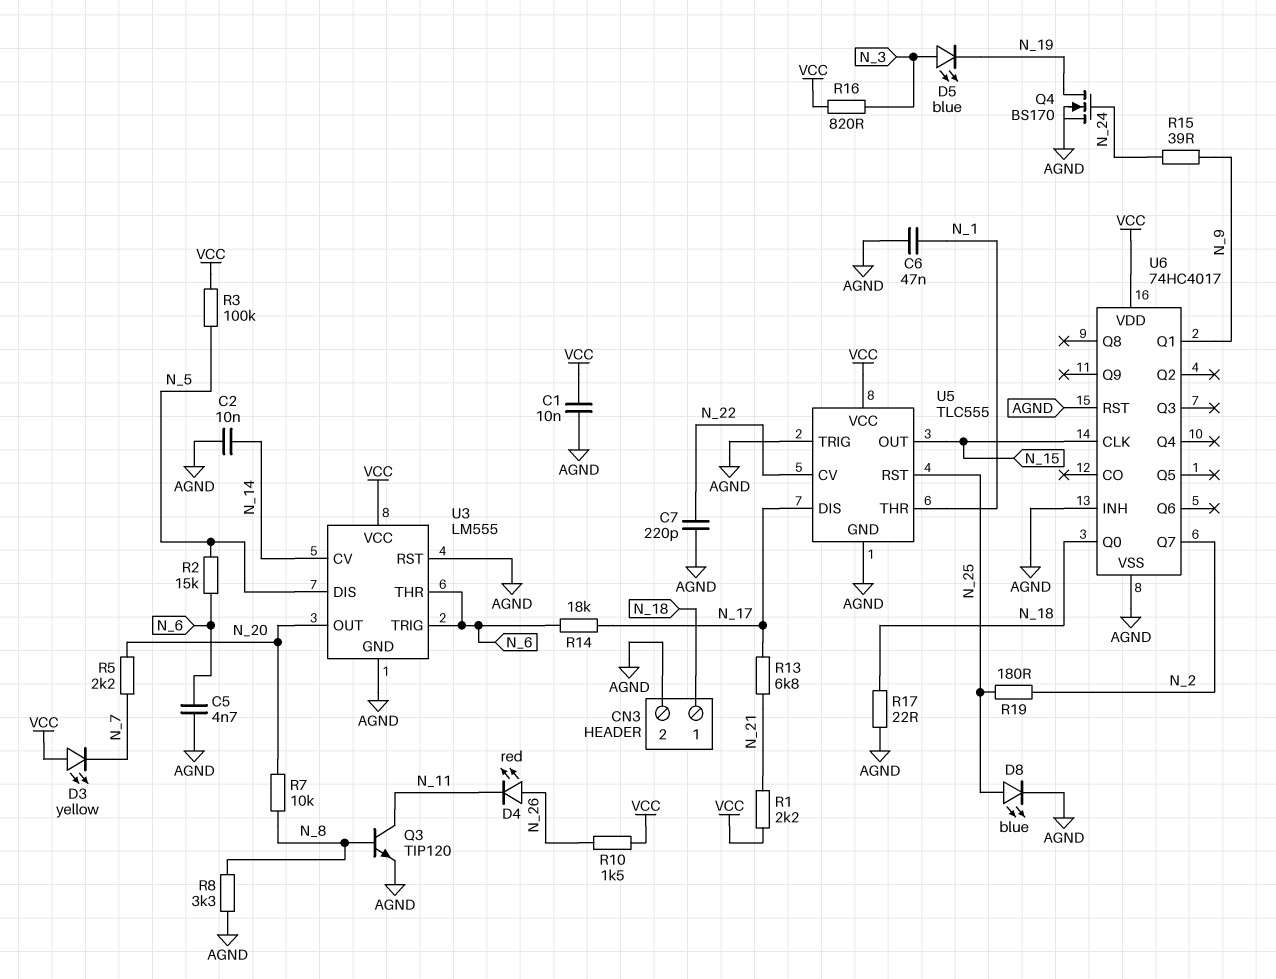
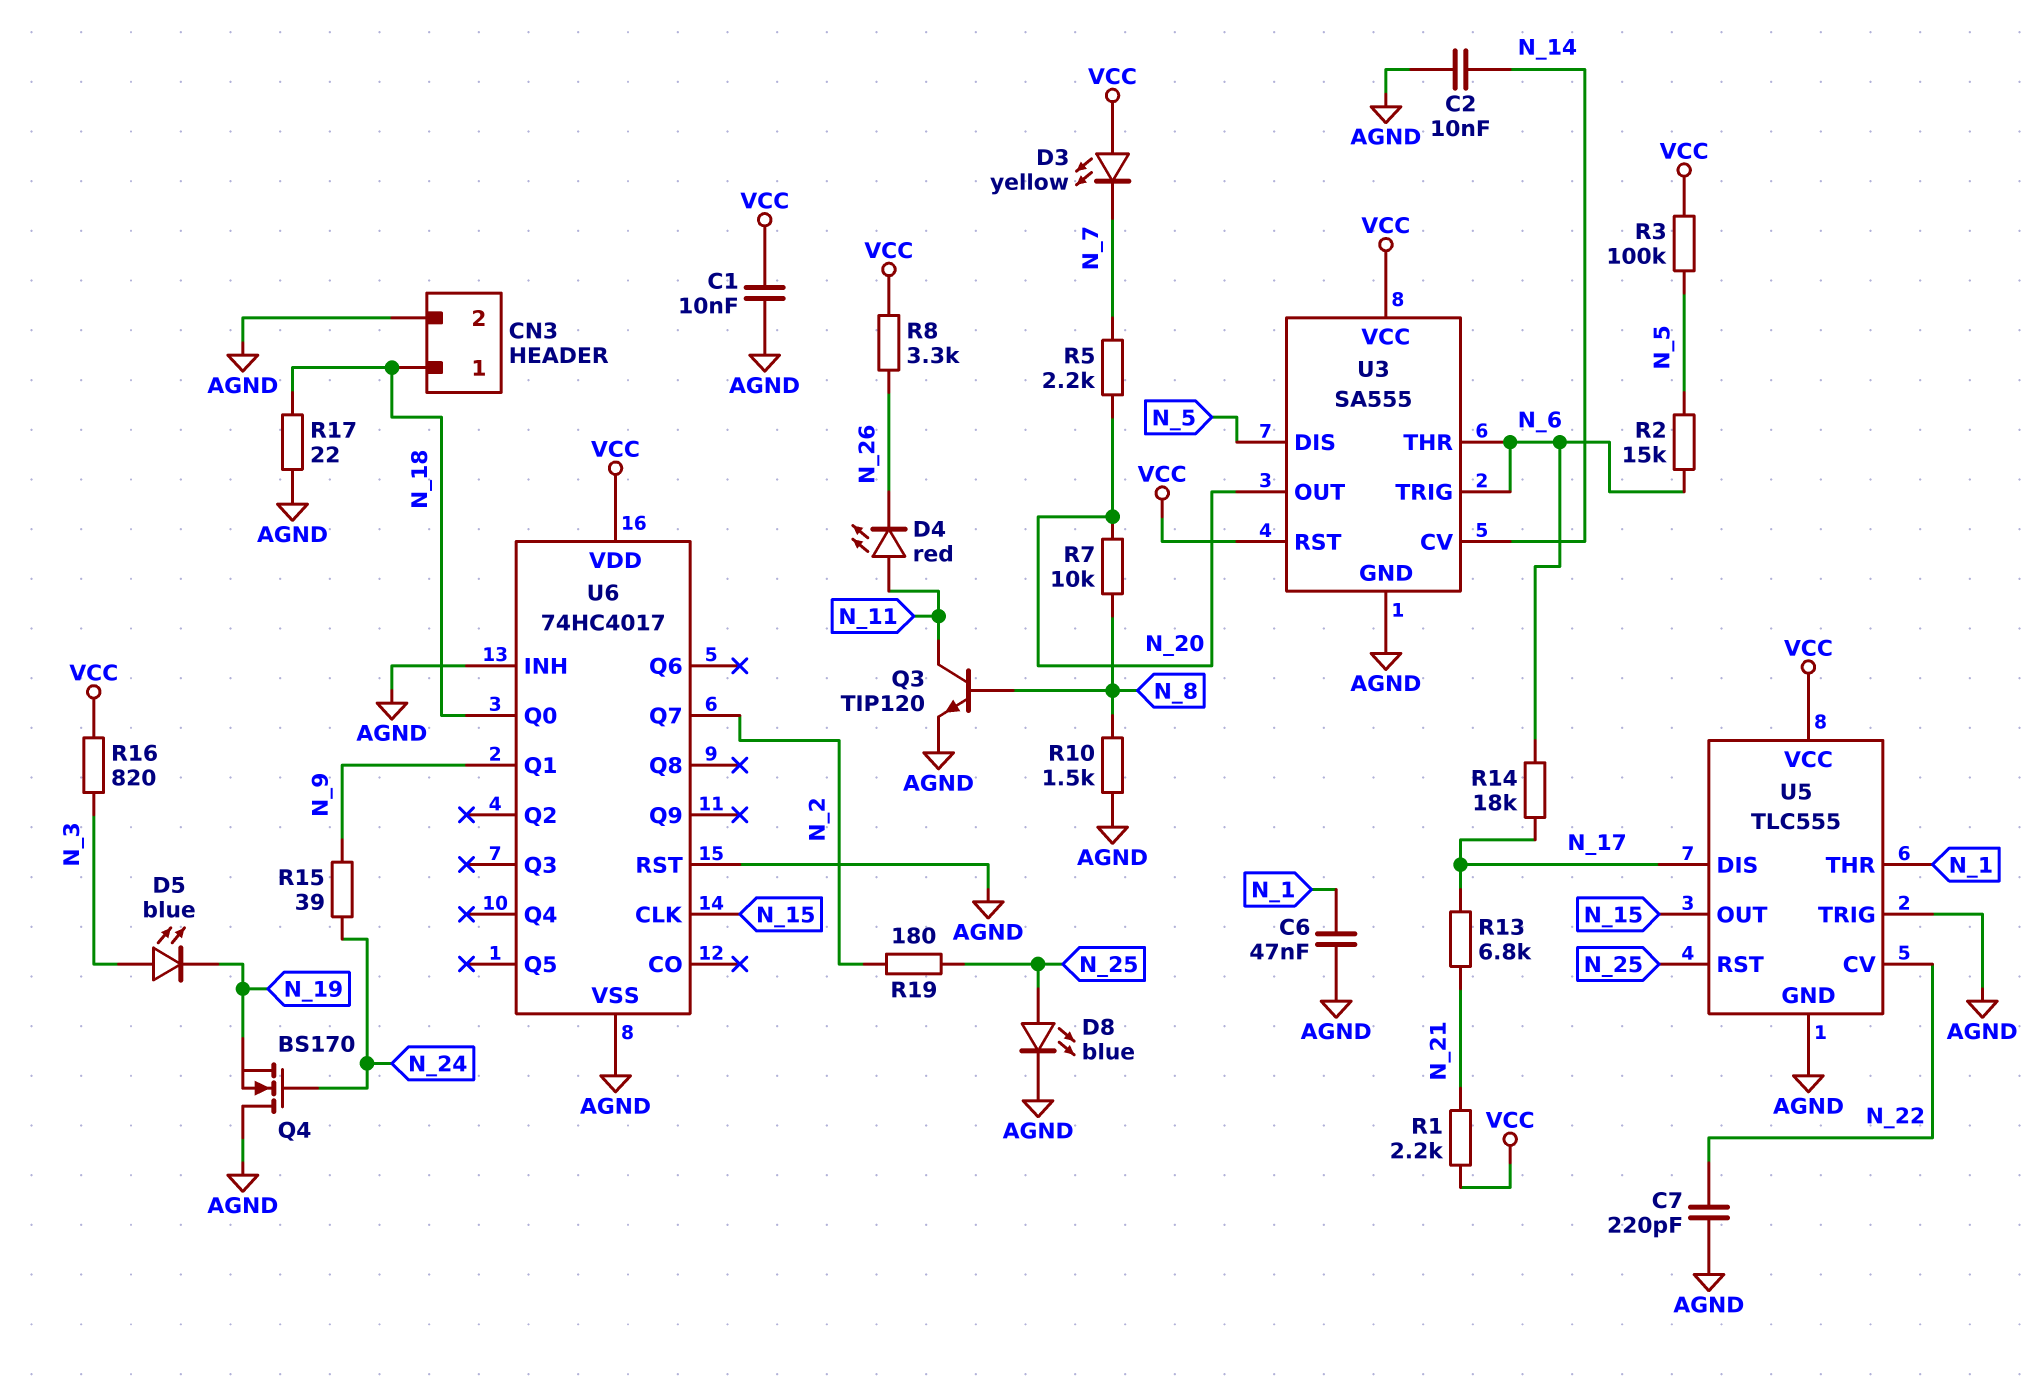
C5: 4.7nF (AGND, N_6) -> none
D4: LED red (A N_26, K N_11) -> LED red (A N_11, K N_26)
Q4: NMOS BS170 (G N_24, D N_19, S AGND) -> NMOS BS170 (G N_24, D AGND, S N_19)
R8: 3.3k (AGND, N_8) -> 3.3k (N_26, VCC)
R10: 1.5k (N_26, VCC) -> 1.5k (AGND, N_8)
U3: LM555 -> SA555
U3 pin RST: AGND -> VCC

